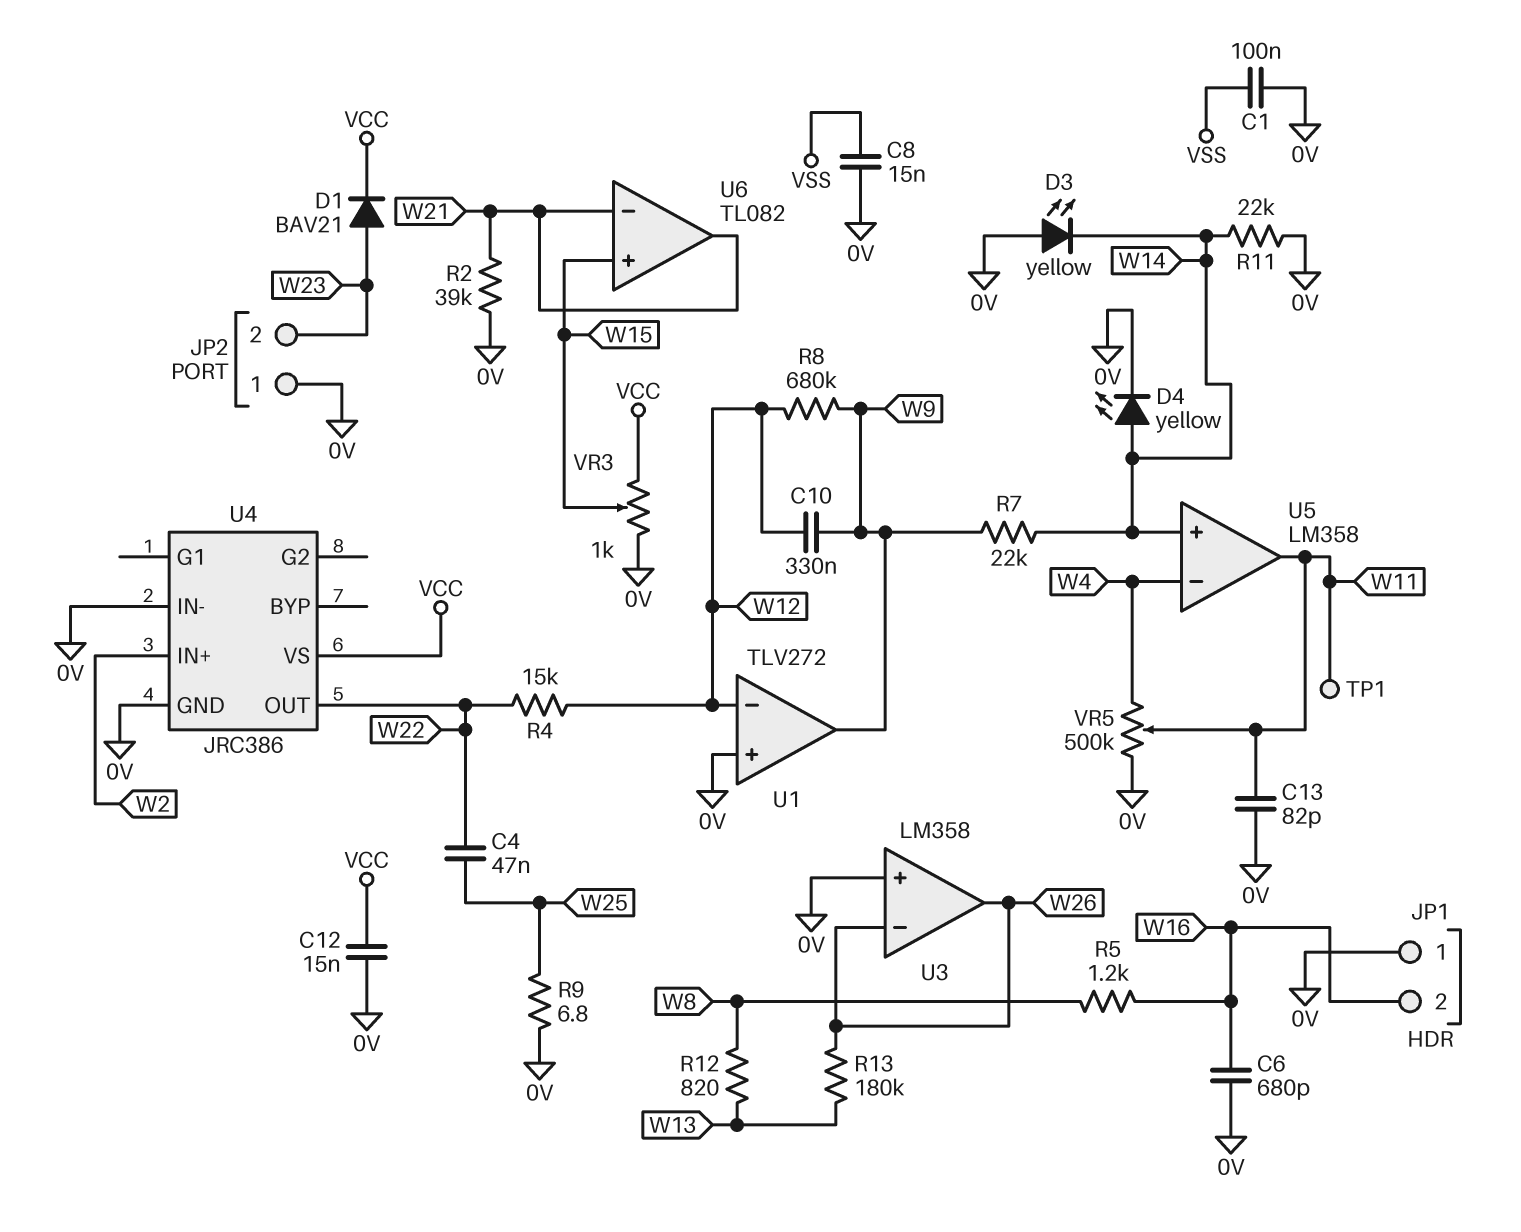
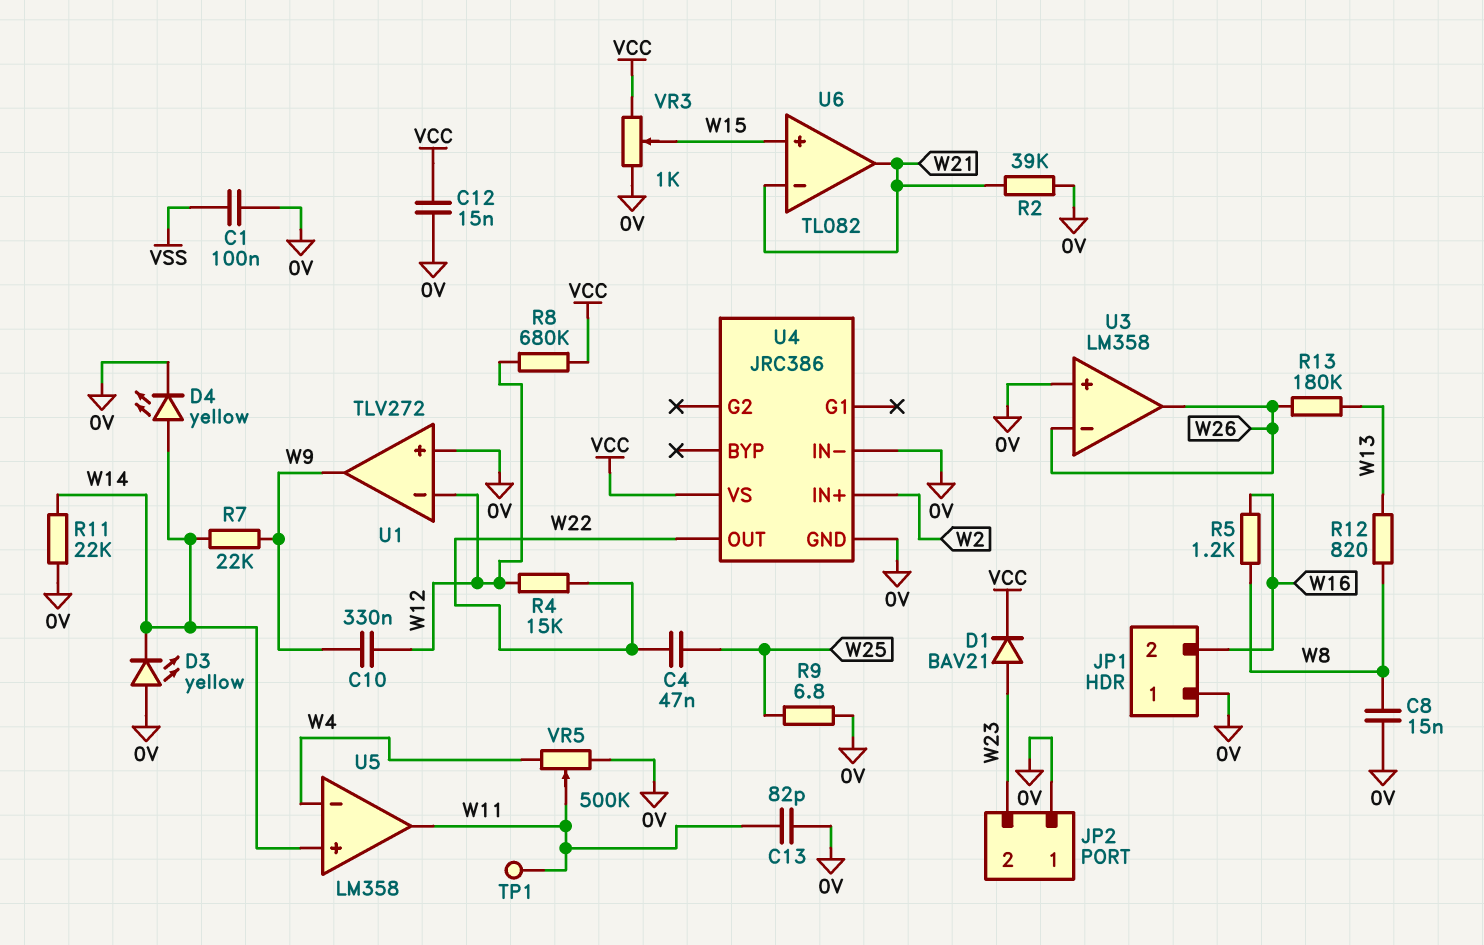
C6: 680pF (0V, W16) -> none
C8: 15nF (0V, VSS) -> 15nF (0V, W8)
R8: 680k (W9, W12) -> 680k (VCC, W12)

